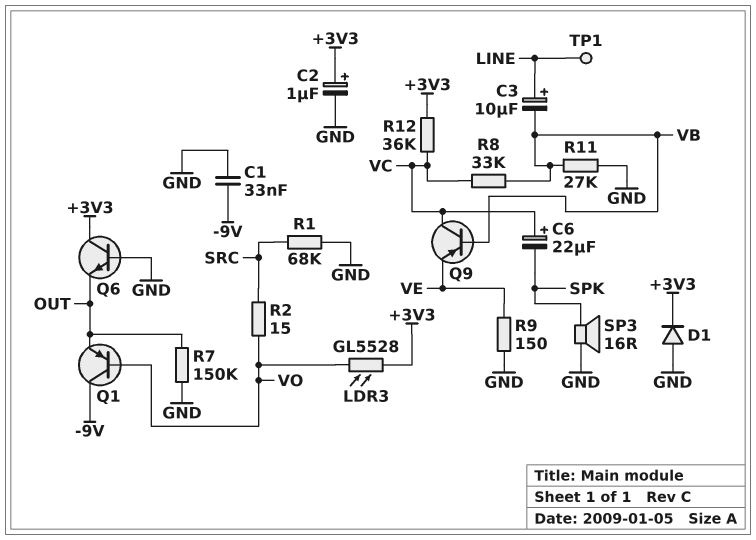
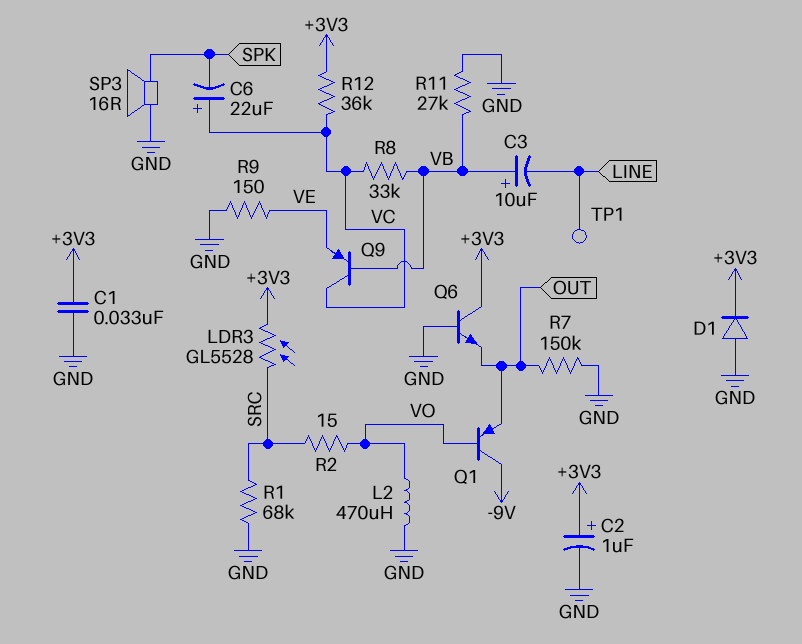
C1: 33nF (-9V, GND) -> 33nF (+3V3, GND)
C3: 10uF (plus LINE, minus VB) -> 10uF (plus VB, minus LINE)
L2: none -> 470uH (GND, VO)
LDR3: GL5528 (+3V3, VO) -> GL5528 (+3V3, SRC)

